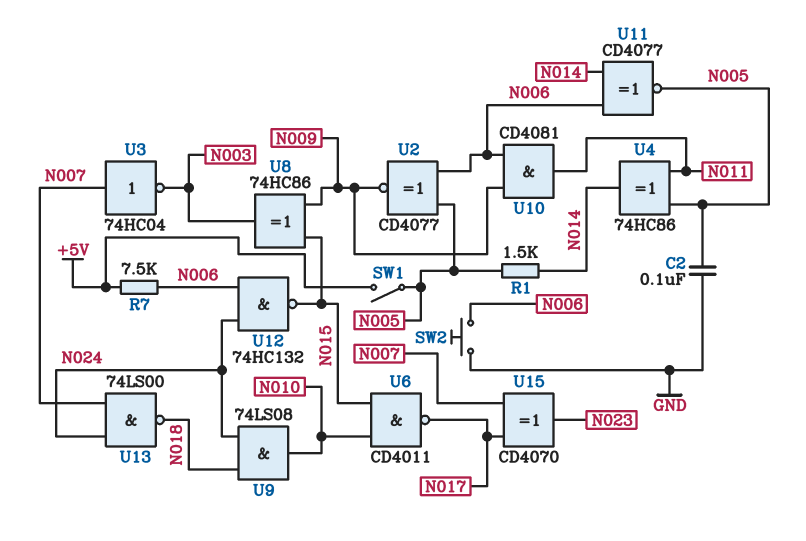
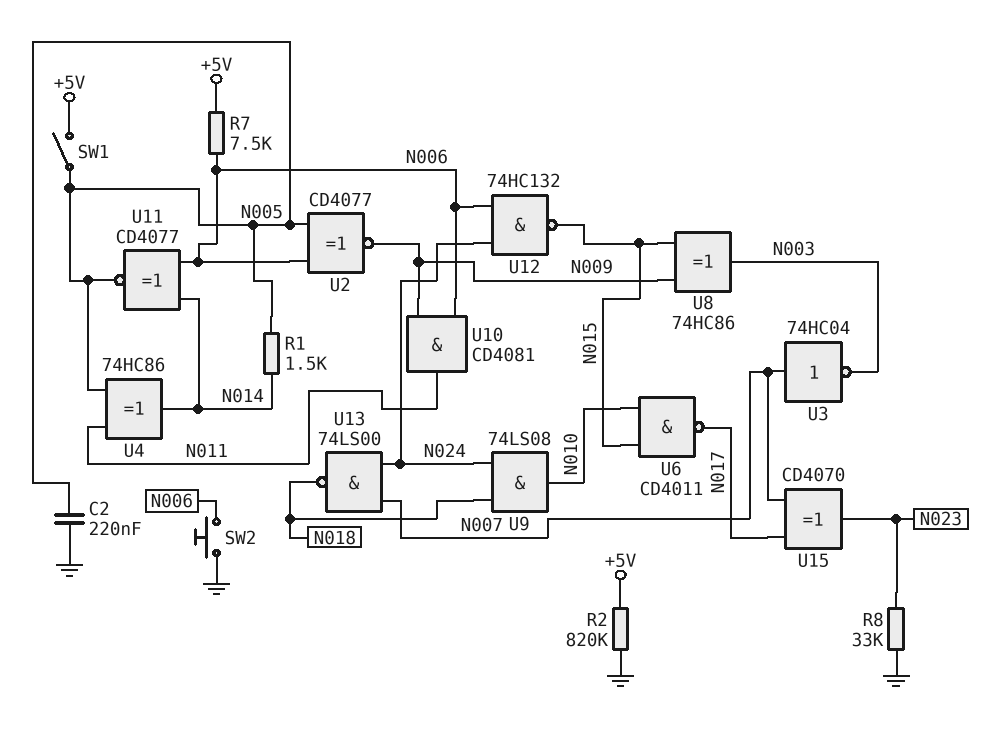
C2: 100nF (GND, N005) -> 220nF (GND, N005)
R2: none -> 820k (+5V, GND)
R8: none -> 33k (GND, N023)

